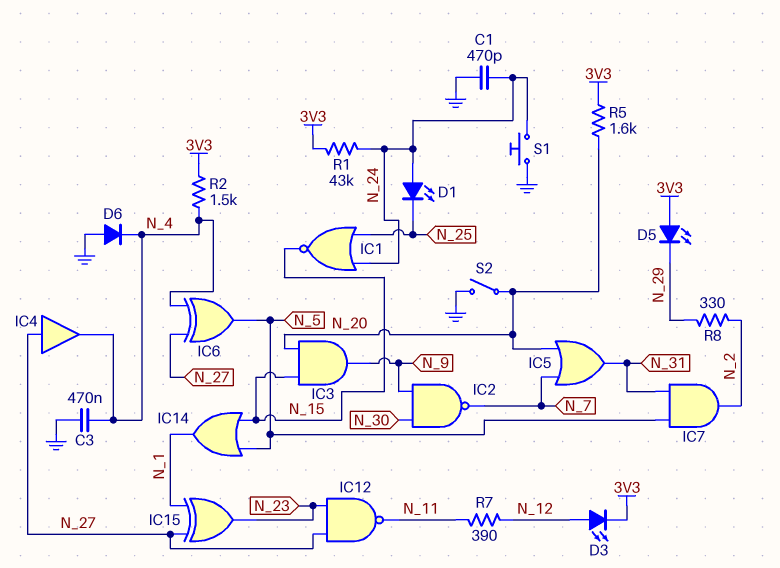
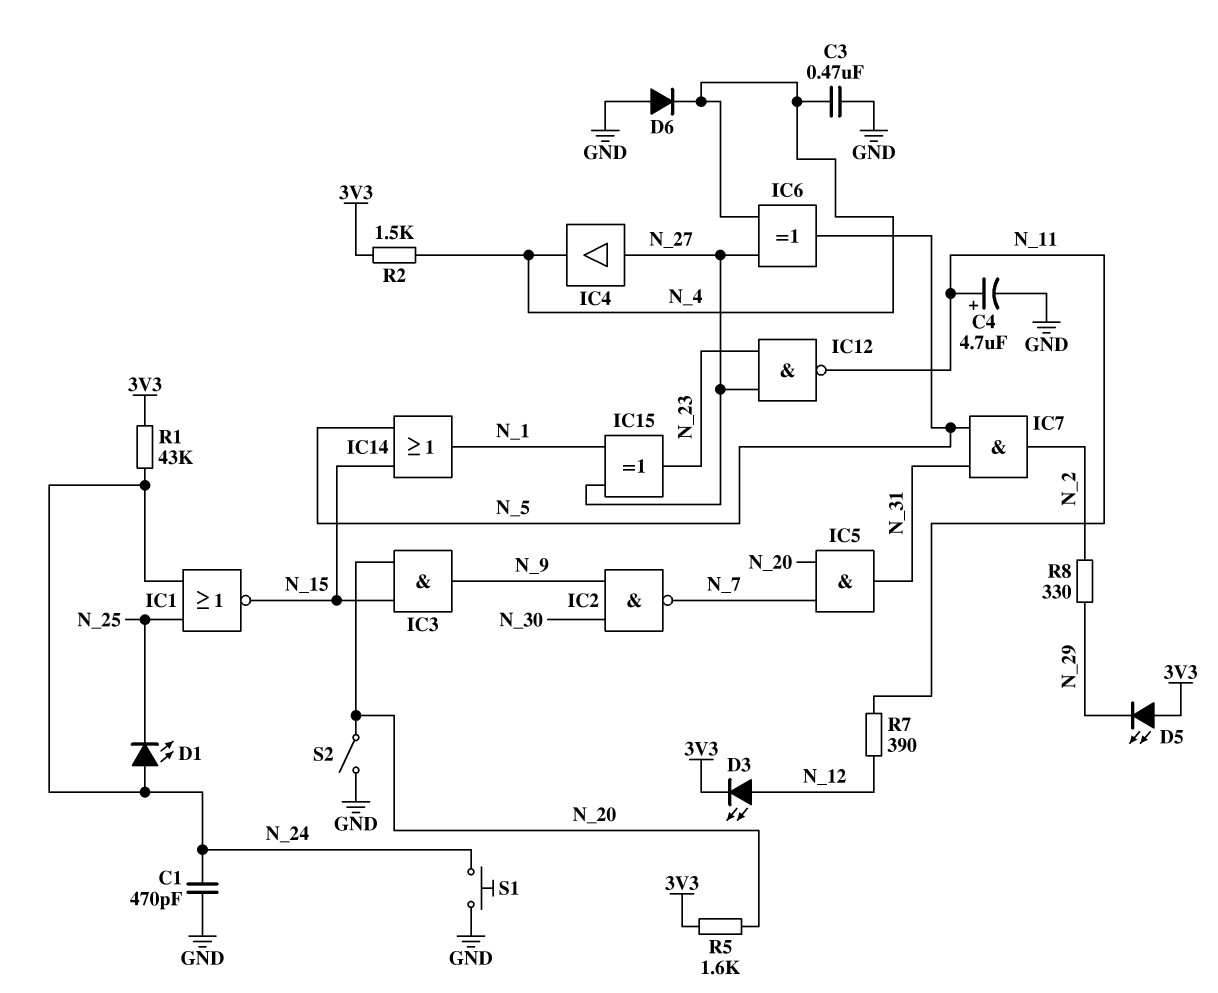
C4: none -> 4.7uF (plus N_11, minus GND)
IC5: OR (in N_7, in N_20, out N_31) -> AND (in N_7, in N_20, out N_31)

